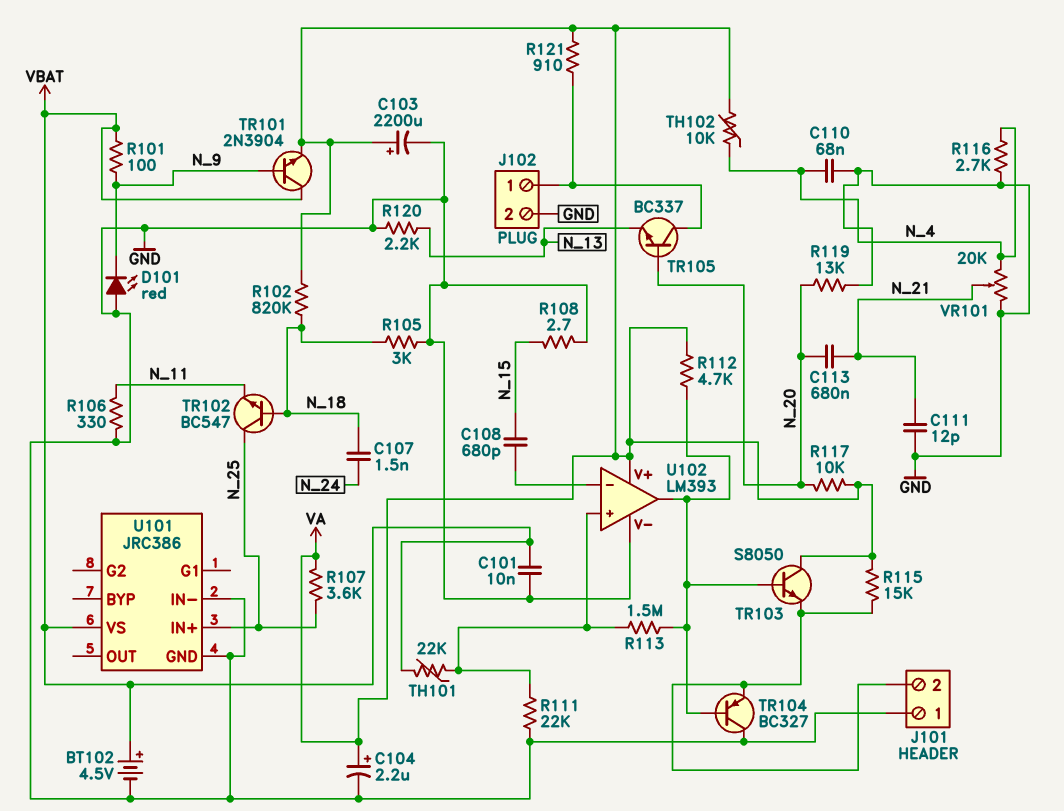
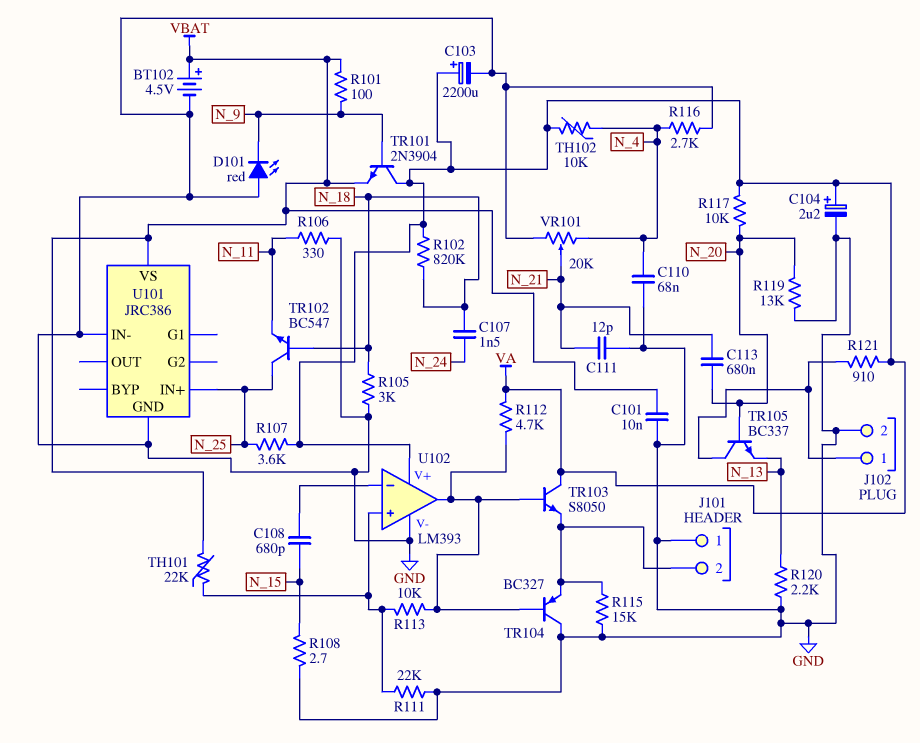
R113: 1.5M (U102/in+, U102/out) -> 10k (U102/in+, U102/out)
R115: 15k (J101/2, VA) -> 15k (GND, J101/2)
TR101: NPN 2N3904 (B N_9, C VBAT, E VA) -> NPN 2N3904 (B N_9, C VA, E VBAT)

